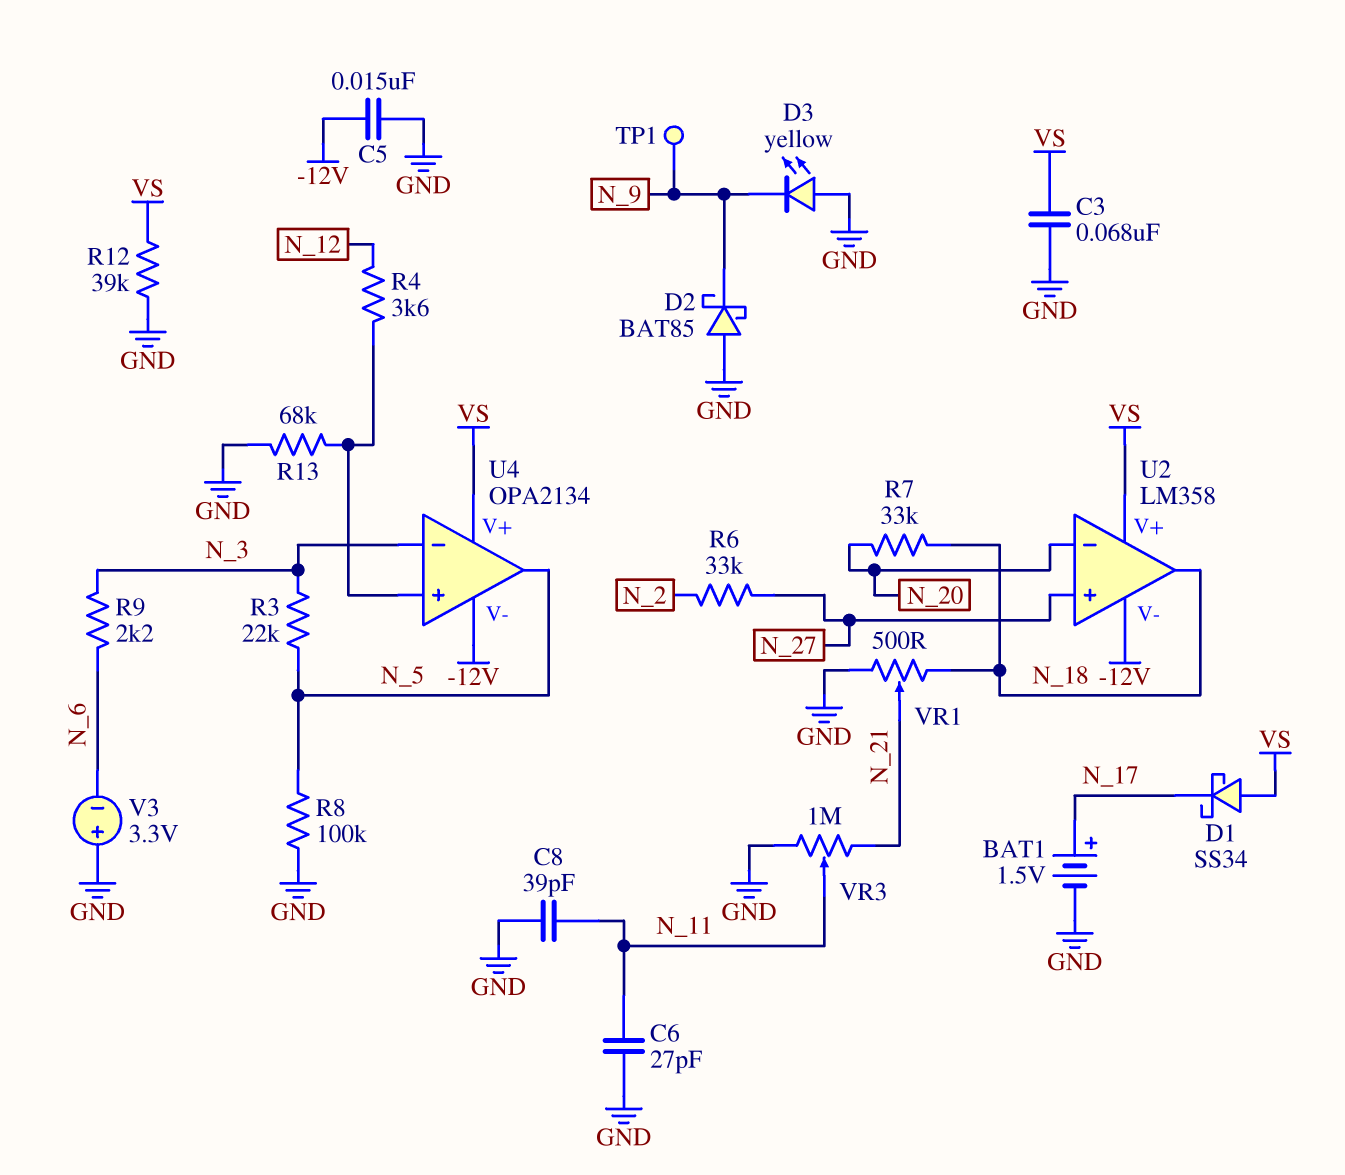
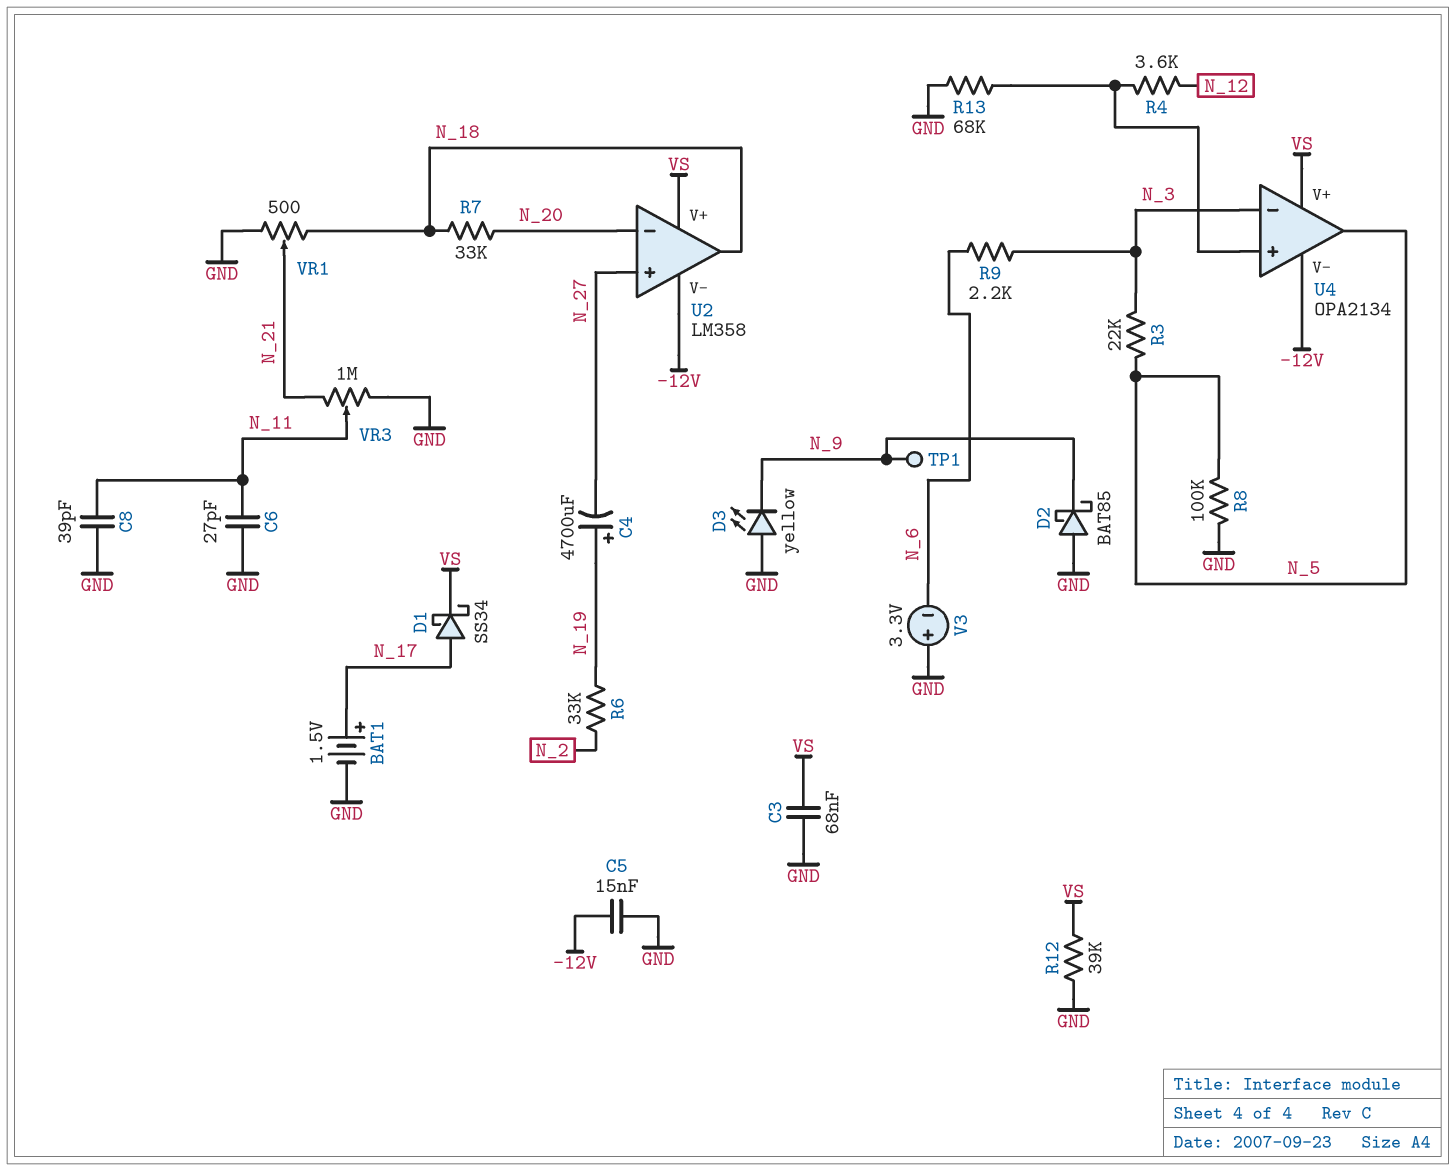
C4: none -> 4700uF (plus N_19, minus N_27)
D1: schottky SS34 (A VS, K N_17) -> schottky SS34 (A N_17, K VS)
R6: 33k (N_2, N_27) -> 33k (N_2, N_19)

